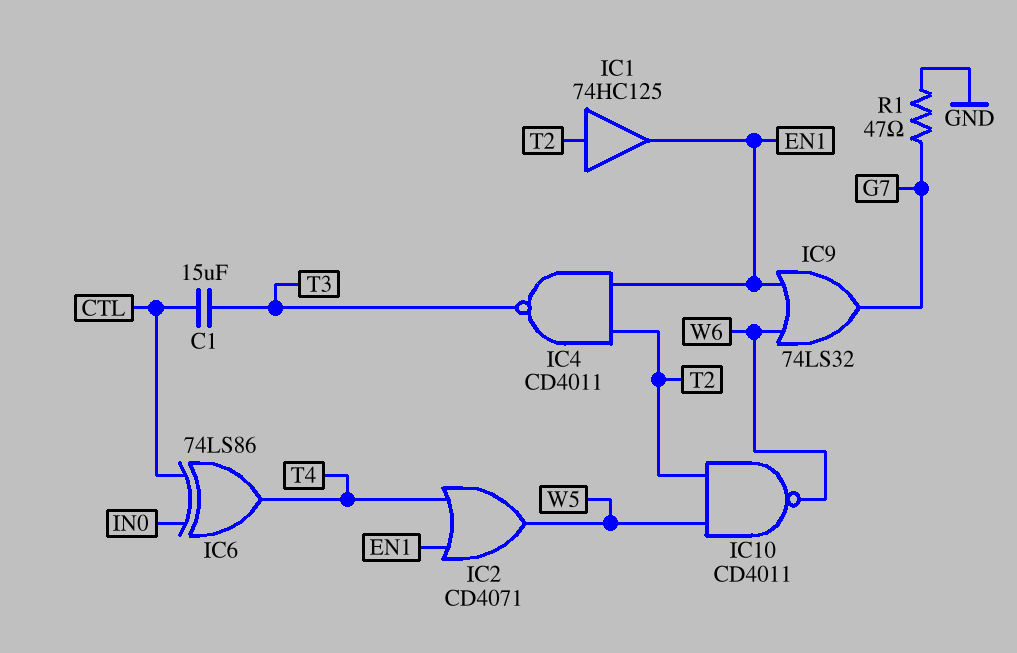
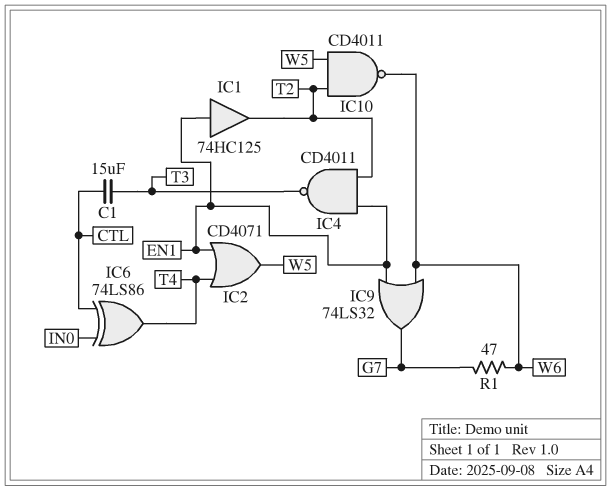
IC1: buffer 74HC125 (in T2, out EN1) -> buffer 74HC125 (in EN1, out T2)
R1: 47 (G7, GND) -> 47 (G7, W6)

